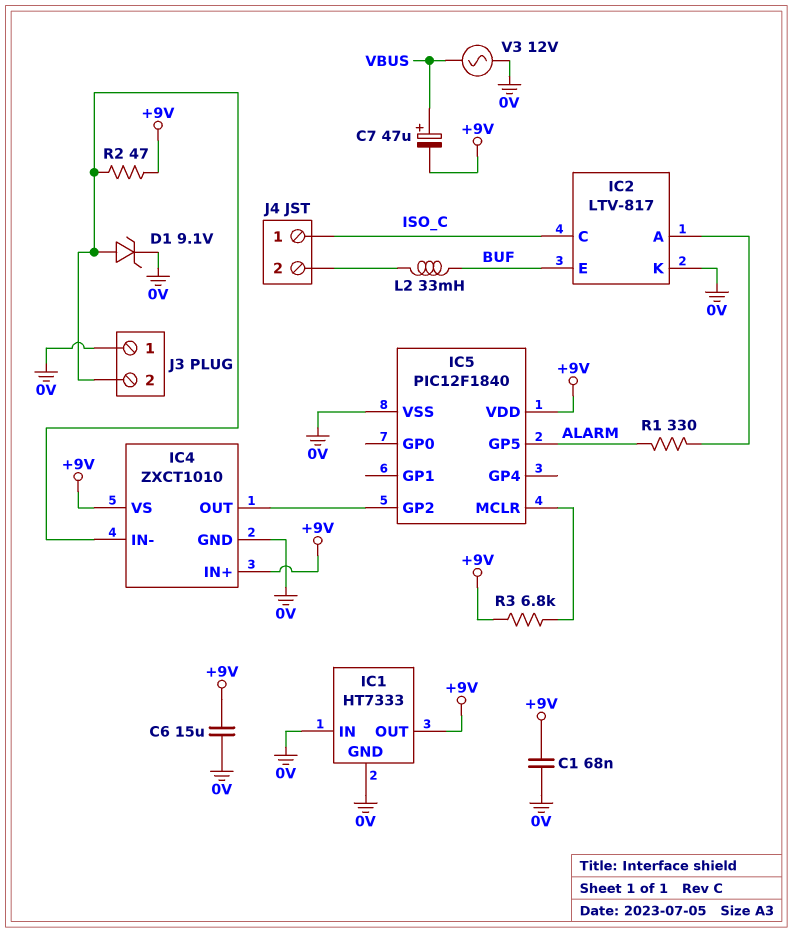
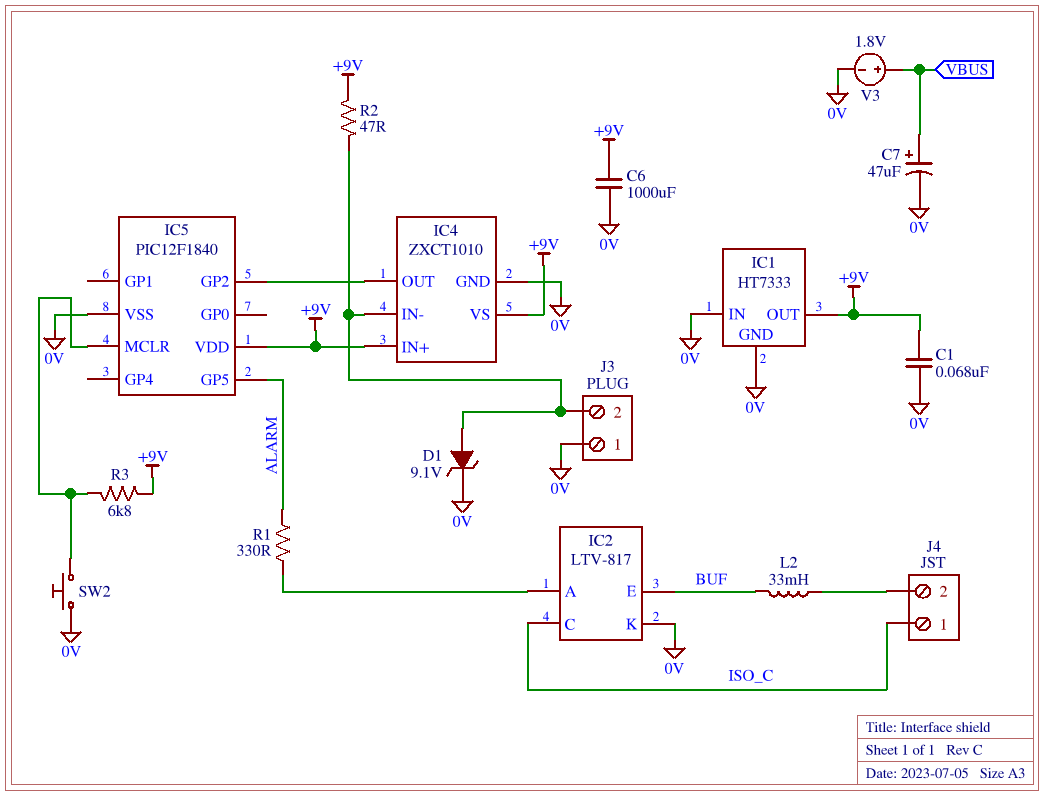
C6: 15uF (+9V, 0V) -> 1000uF (+9V, 0V)
C7: 47uF (plus VBUS, minus +9V) -> 47uF (plus VBUS, minus 0V)
SW2: none -> button (0V, IC5/MCLR)
V3: AC 12V (0V, VBUS) -> 1.8V (plus VBUS, minus 0V)

